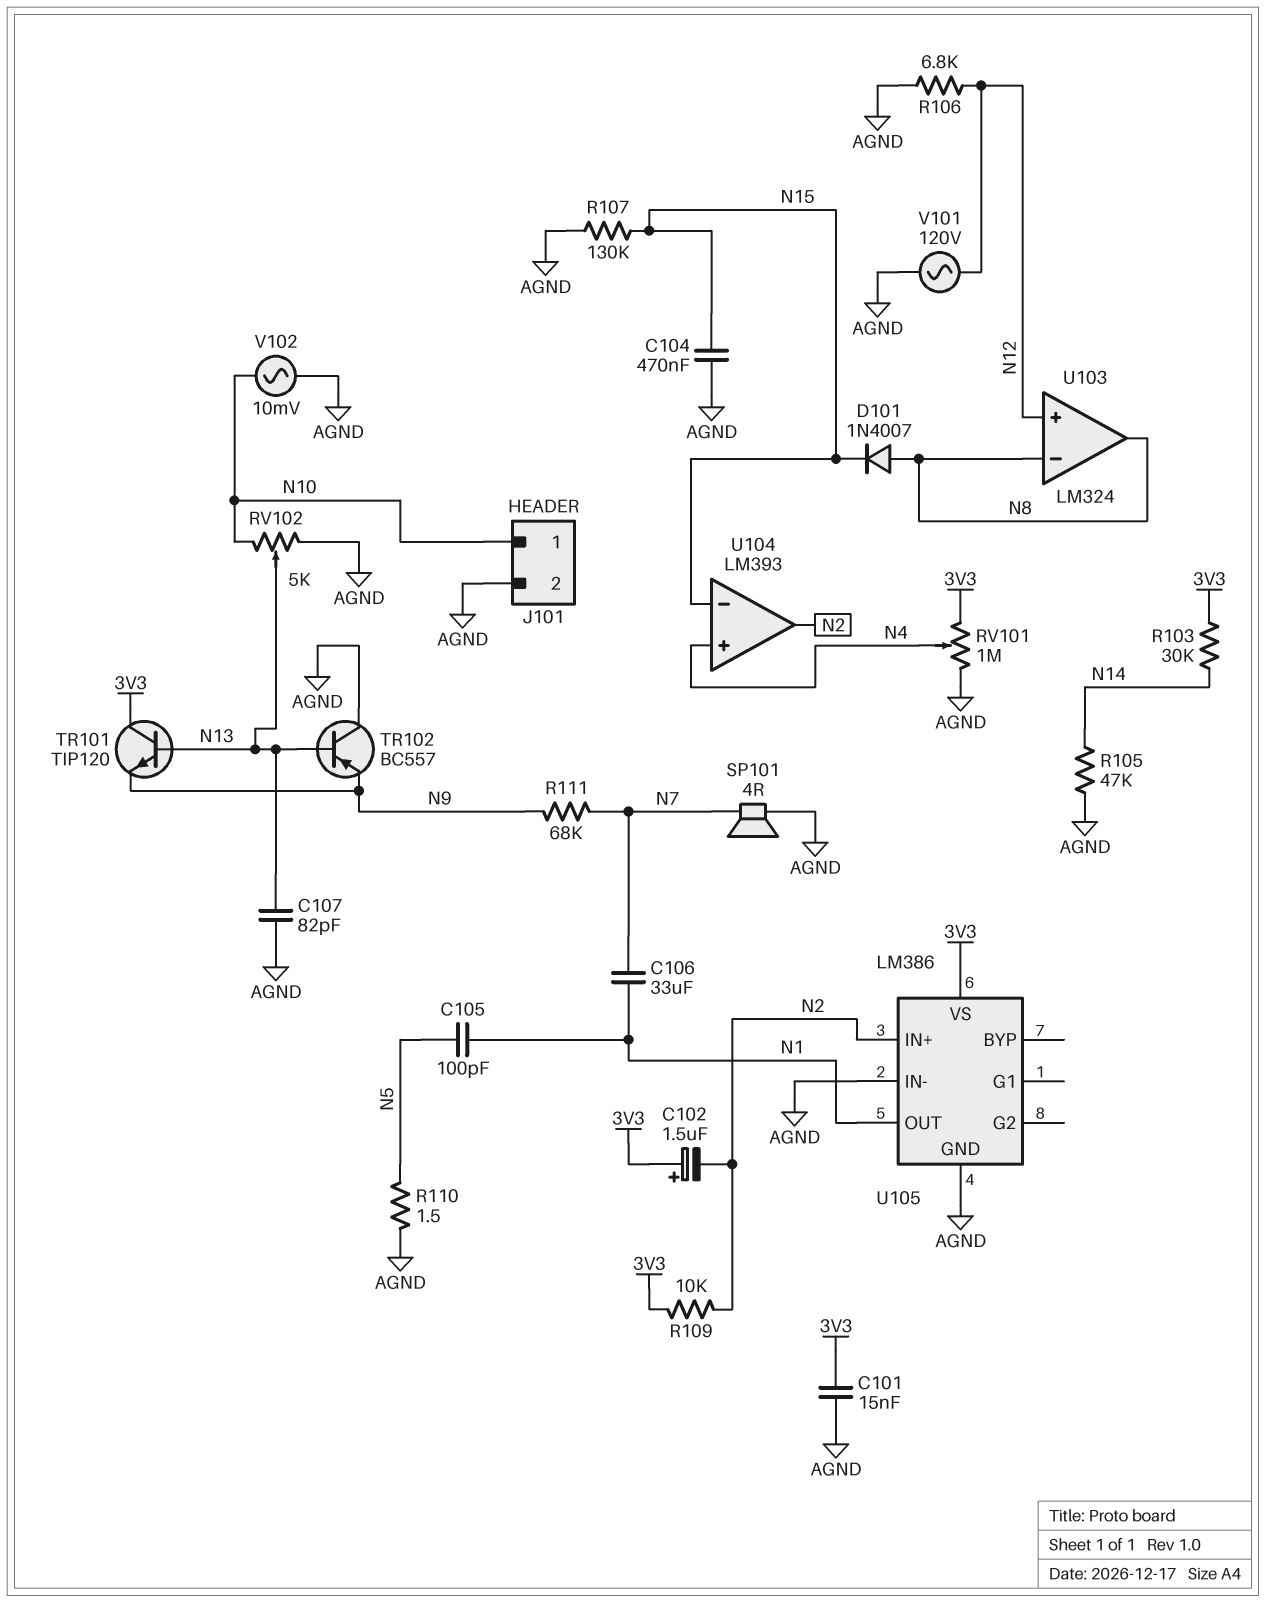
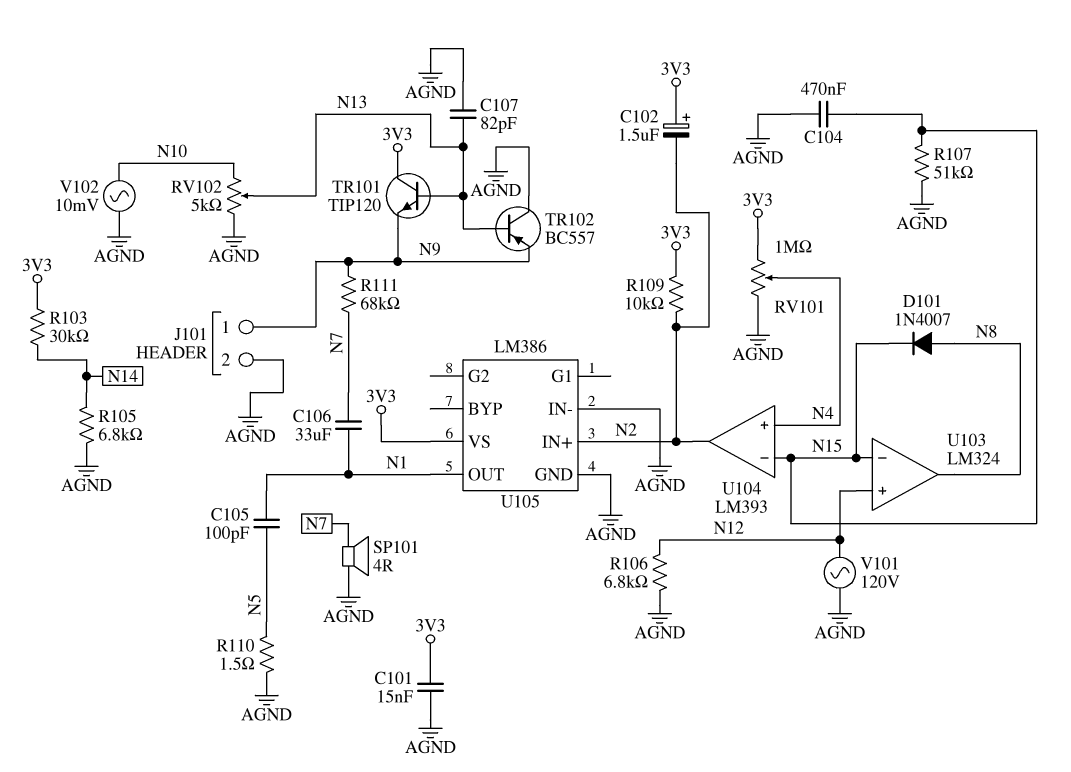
J101 pin 1: N10 -> N9
R105: 47k (AGND, N14) -> 6.8k (AGND, N14)
R107: 130k (AGND, N15) -> 51k (AGND, N15)
U103 pin in-: N8 -> N15

